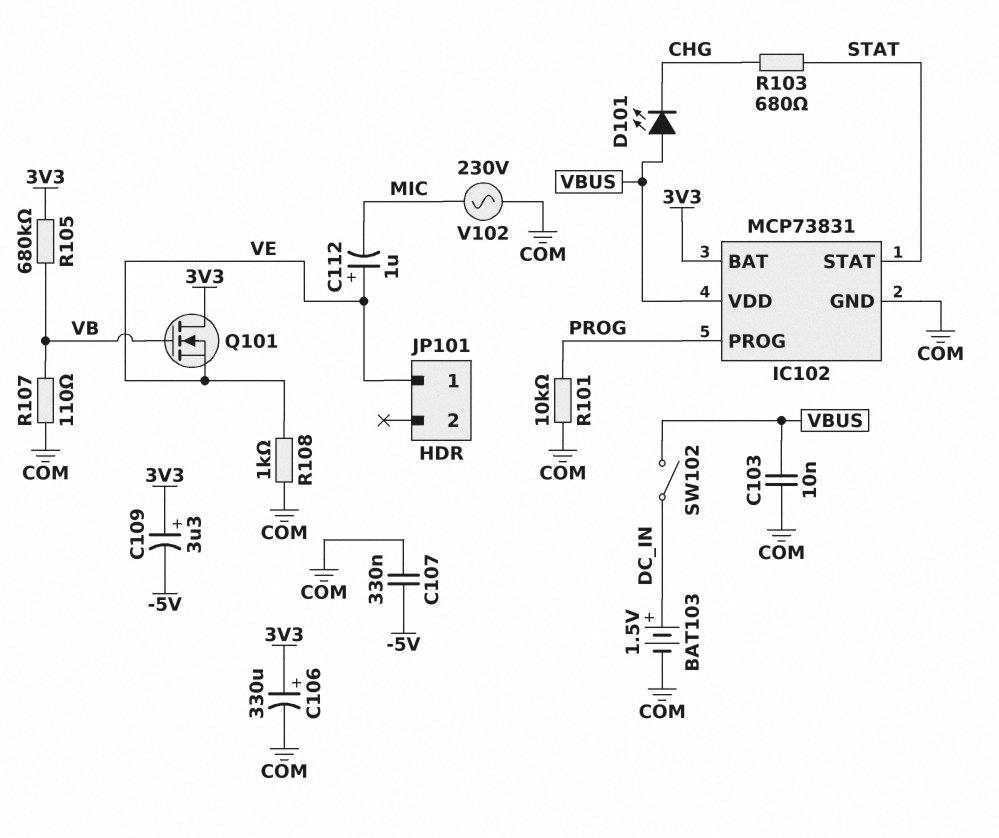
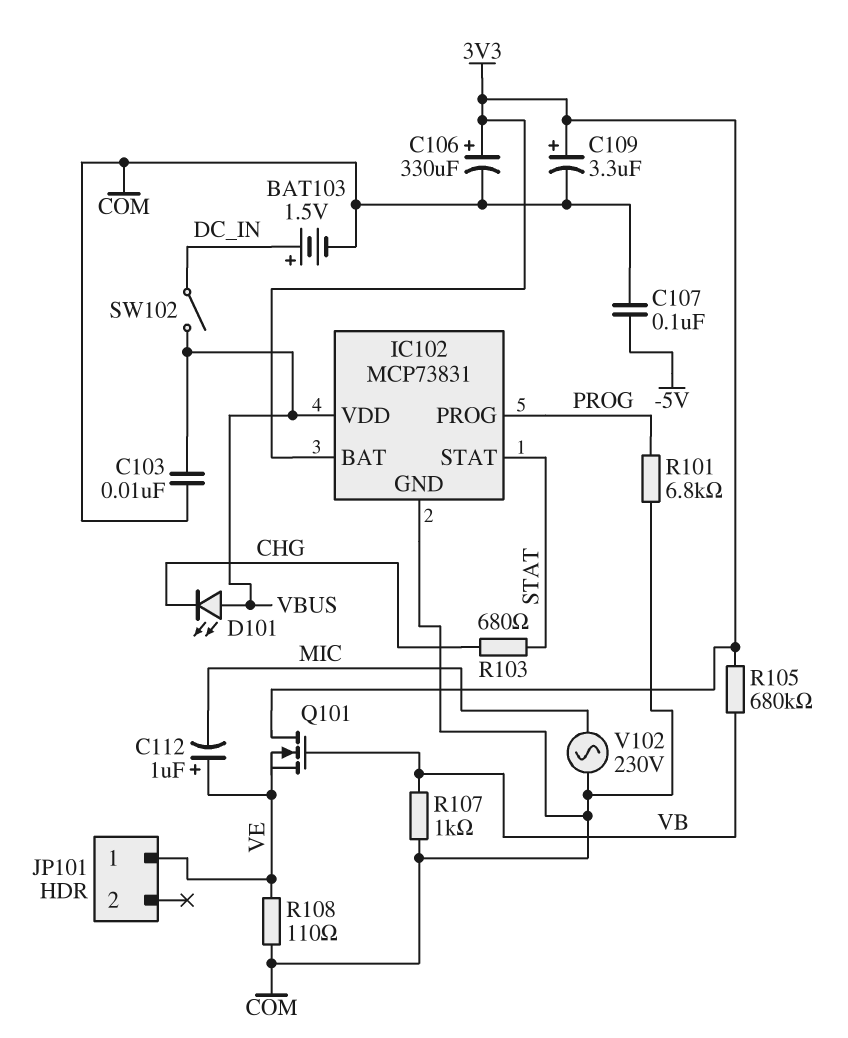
C107: 330nF (-5V, COM) -> 100nF (-5V, COM)
C109: 3.3uF (plus 3V3, minus -5V) -> 3.3uF (plus 3V3, minus COM)
R101: 10k (COM, PROG) -> 6.8k (COM, PROG)
R107: 110 (COM, VB) -> 1k (COM, VB)
R108: 1k (COM, VE) -> 110 (COM, VE)

